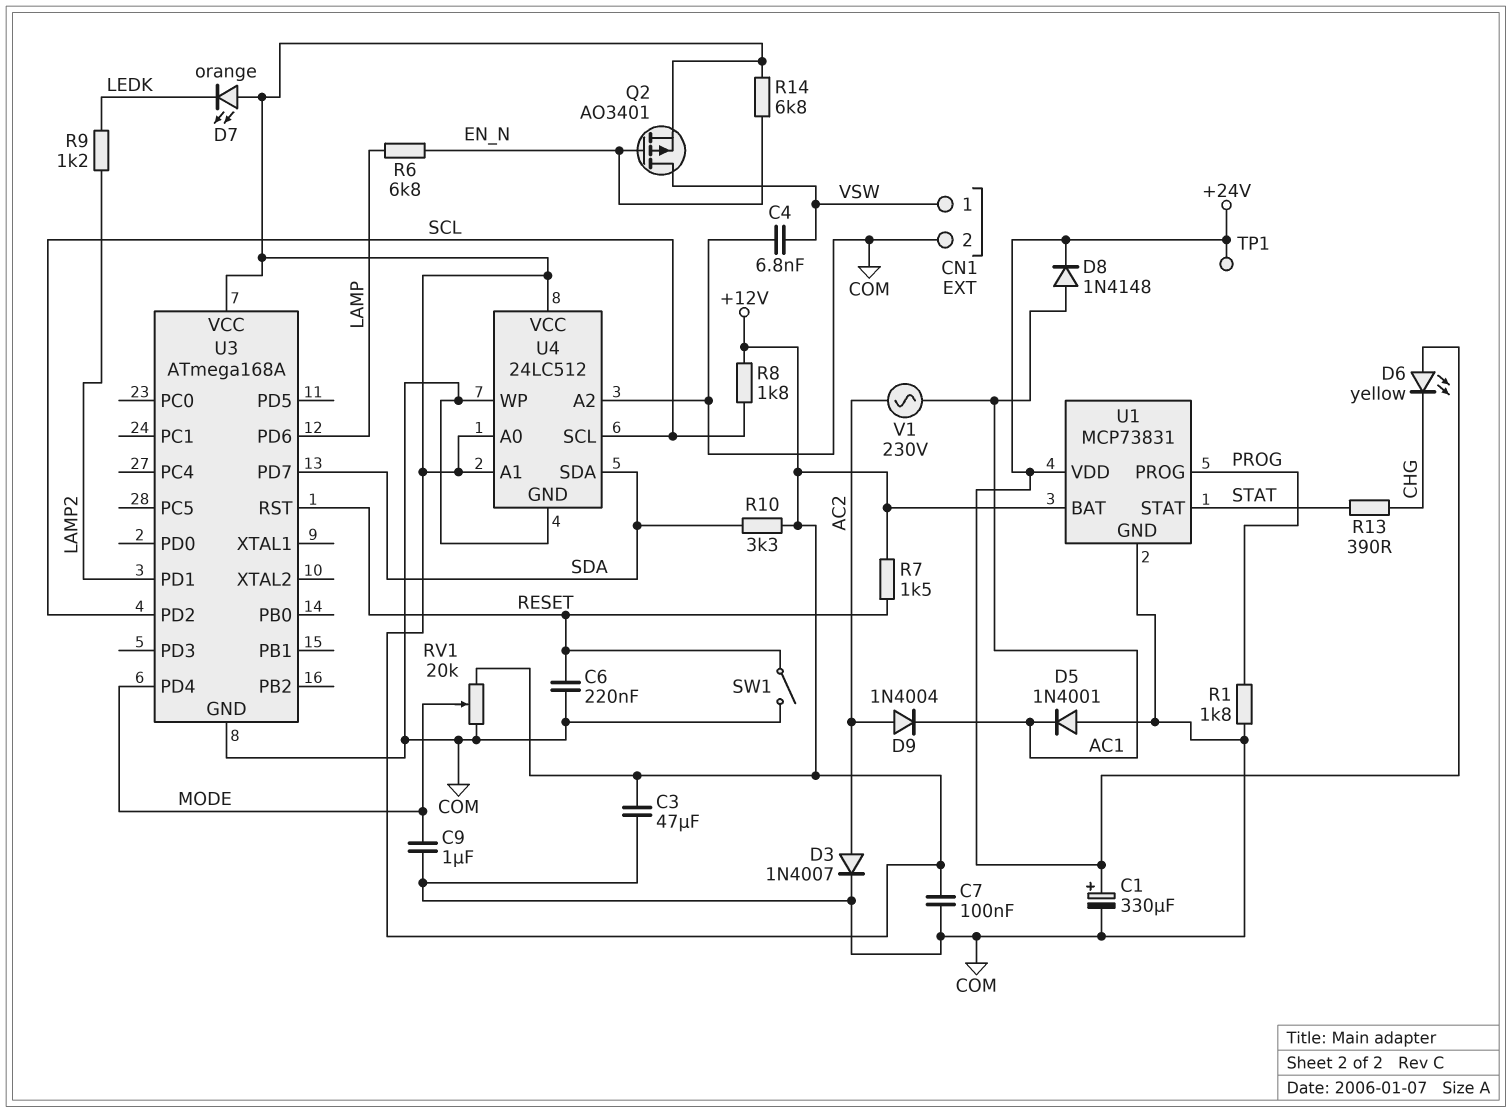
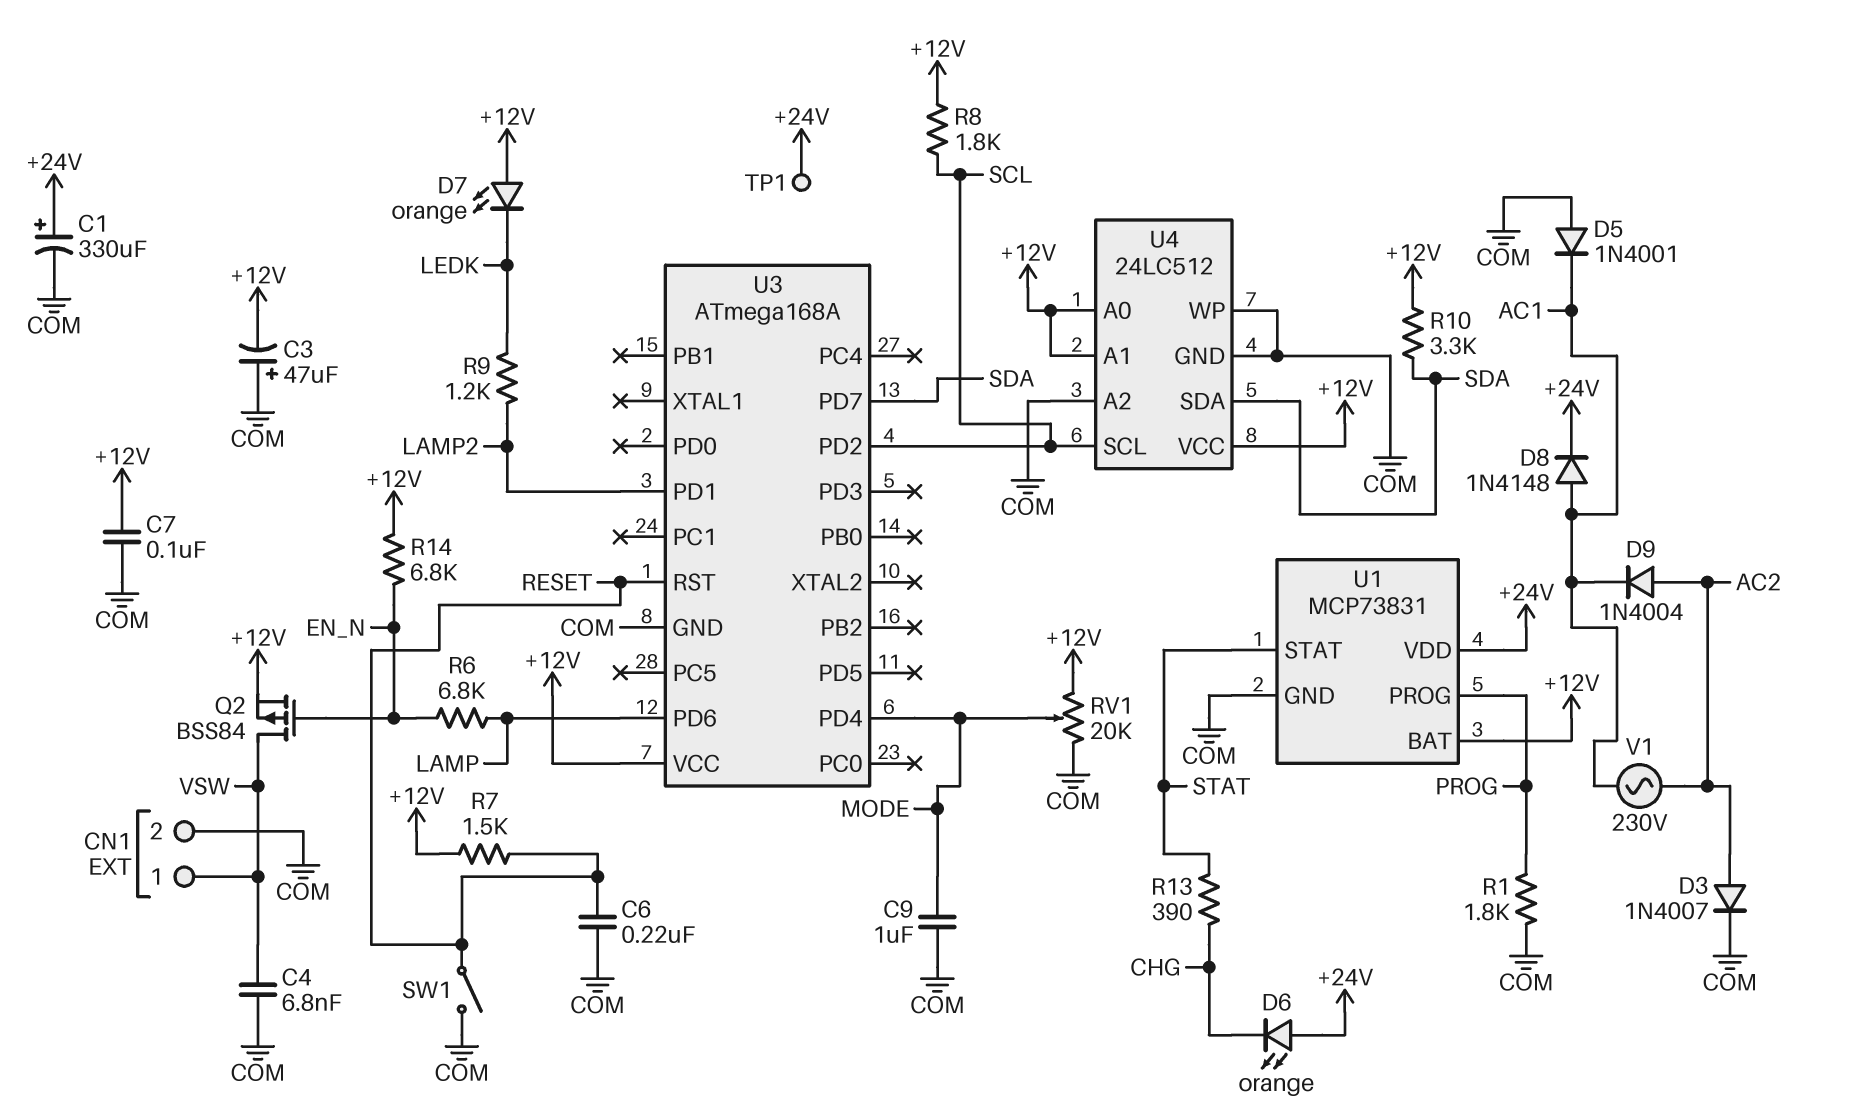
C3: 47uF (+12V, COM) -> 47uF (plus COM, minus +12V)
D6: LED yellow (A +24V, K CHG) -> LED orange (A +24V, K CHG)
Q2: PMOS AO3401 (G EN_N, D VSW, S +12V) -> PMOS BSS84 (G EN_N, D VSW, S +12V)

